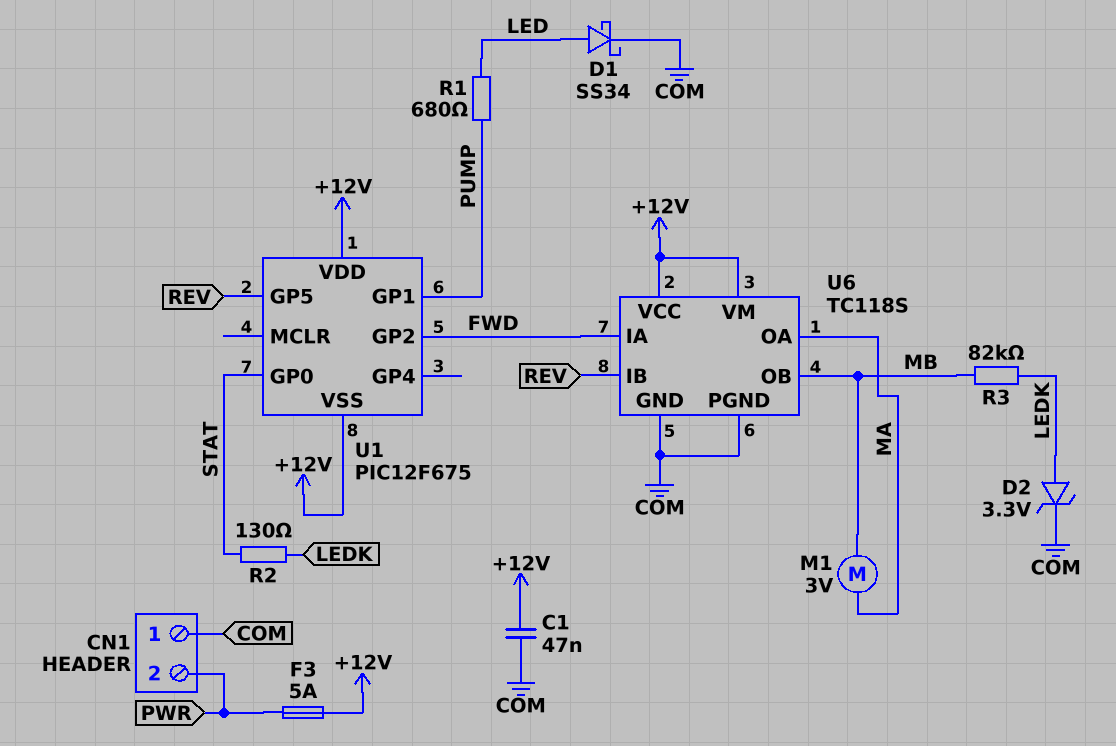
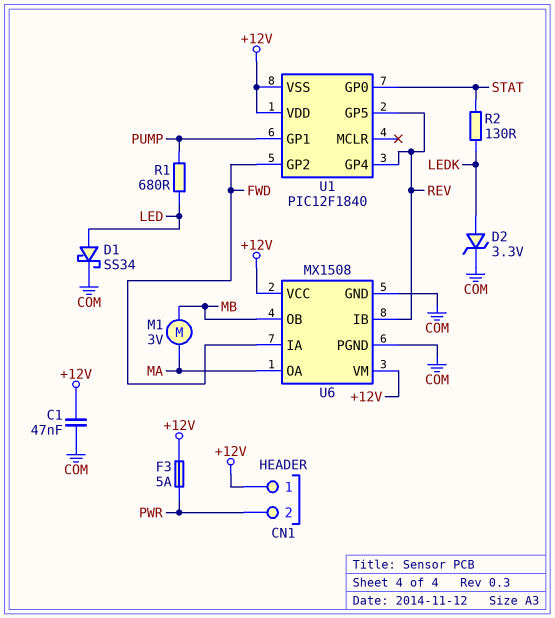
CN1 pin 1: COM -> +12V
R3: 82k (LEDK, MB) -> none
U1: PIC12F675 -> PIC12F1840
U1 pin GP4: none -> REV
U6: TC118S -> MX1508

